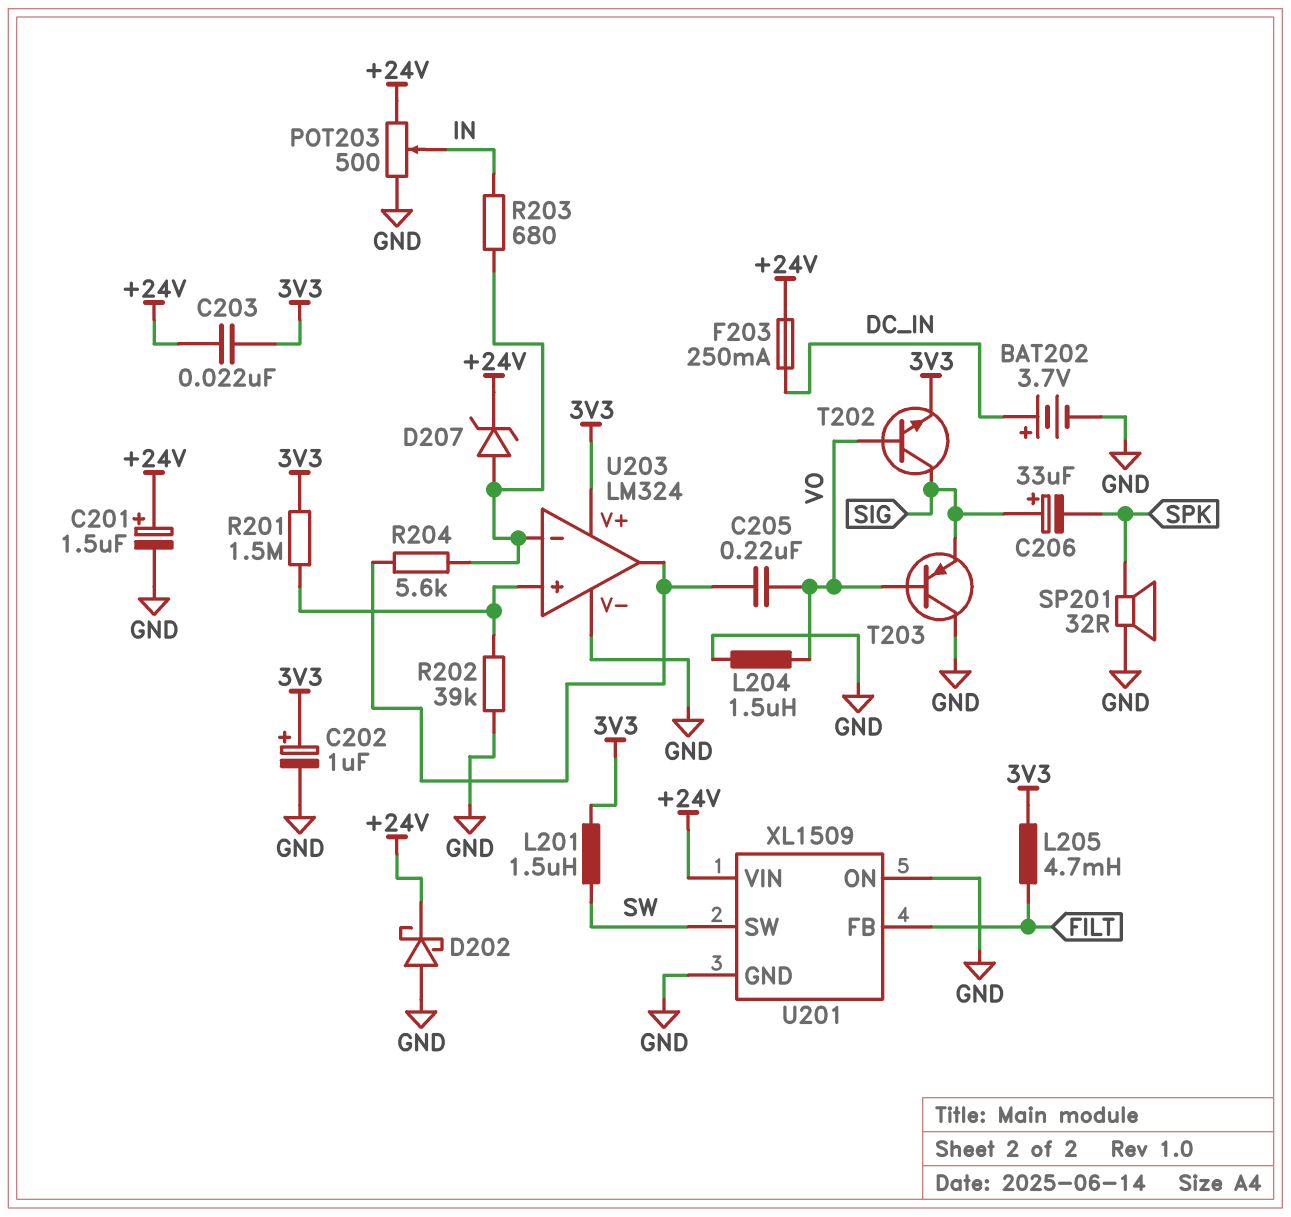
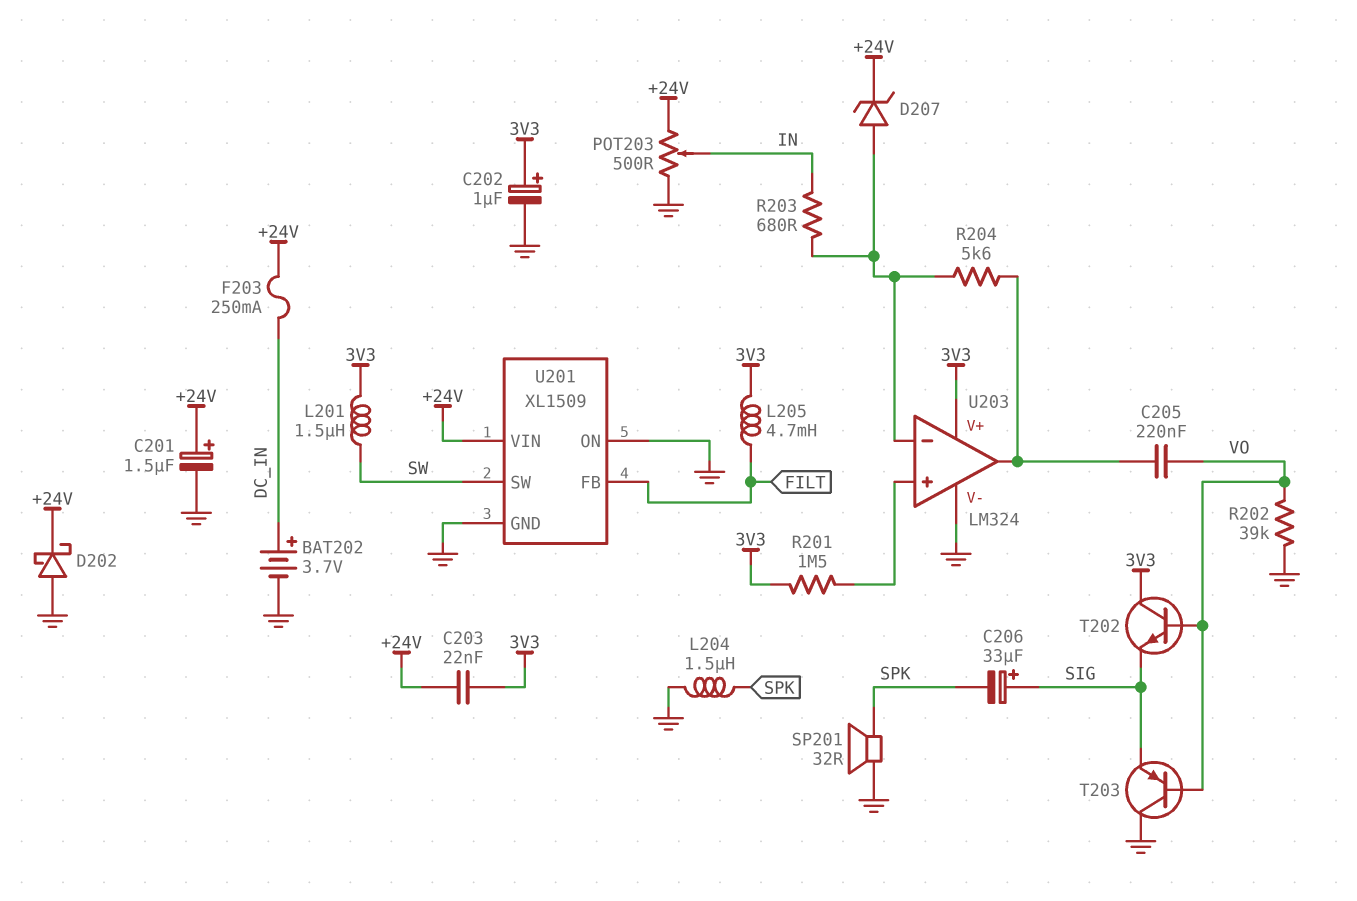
L204: 1.5uH (GND, VO) -> 1.5uH (GND, SPK)
R202: 39k (GND, U203/in+) -> 39k (GND, VO)
T202: NPN (B VO, C SIG, E 3V3) -> NPN (B VO, C 3V3, E SIG)

